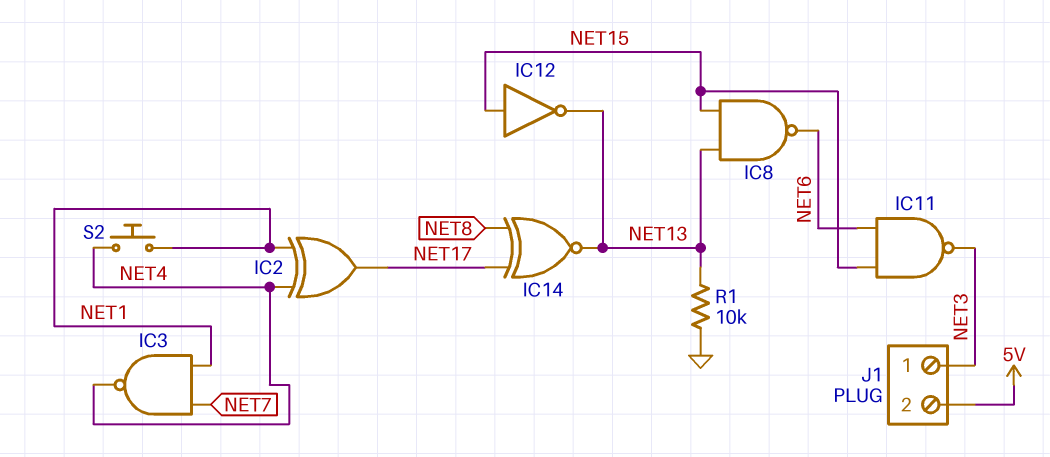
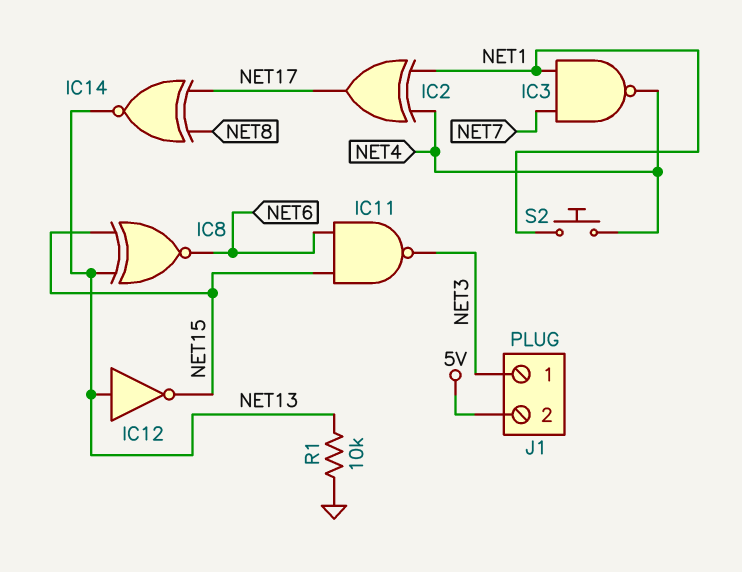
IC8: NAND (in NET13, in NET15, out NET6) -> XNOR (in NET13, in NET15, out NET6)
IC12: NOT (in NET15, out NET13) -> NOT (in NET13, out NET15)

